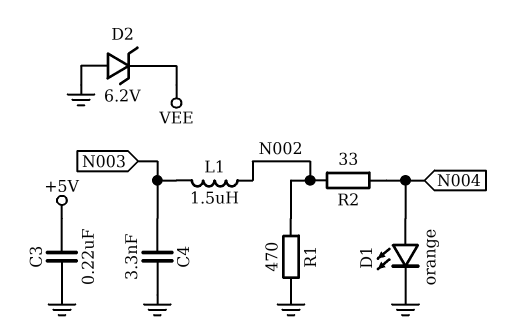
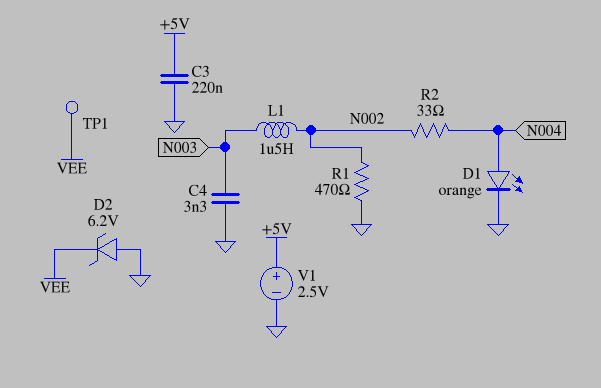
TP1: none -> test point (VEE)
V1: none -> 2.5V (plus +5V, minus GND)

